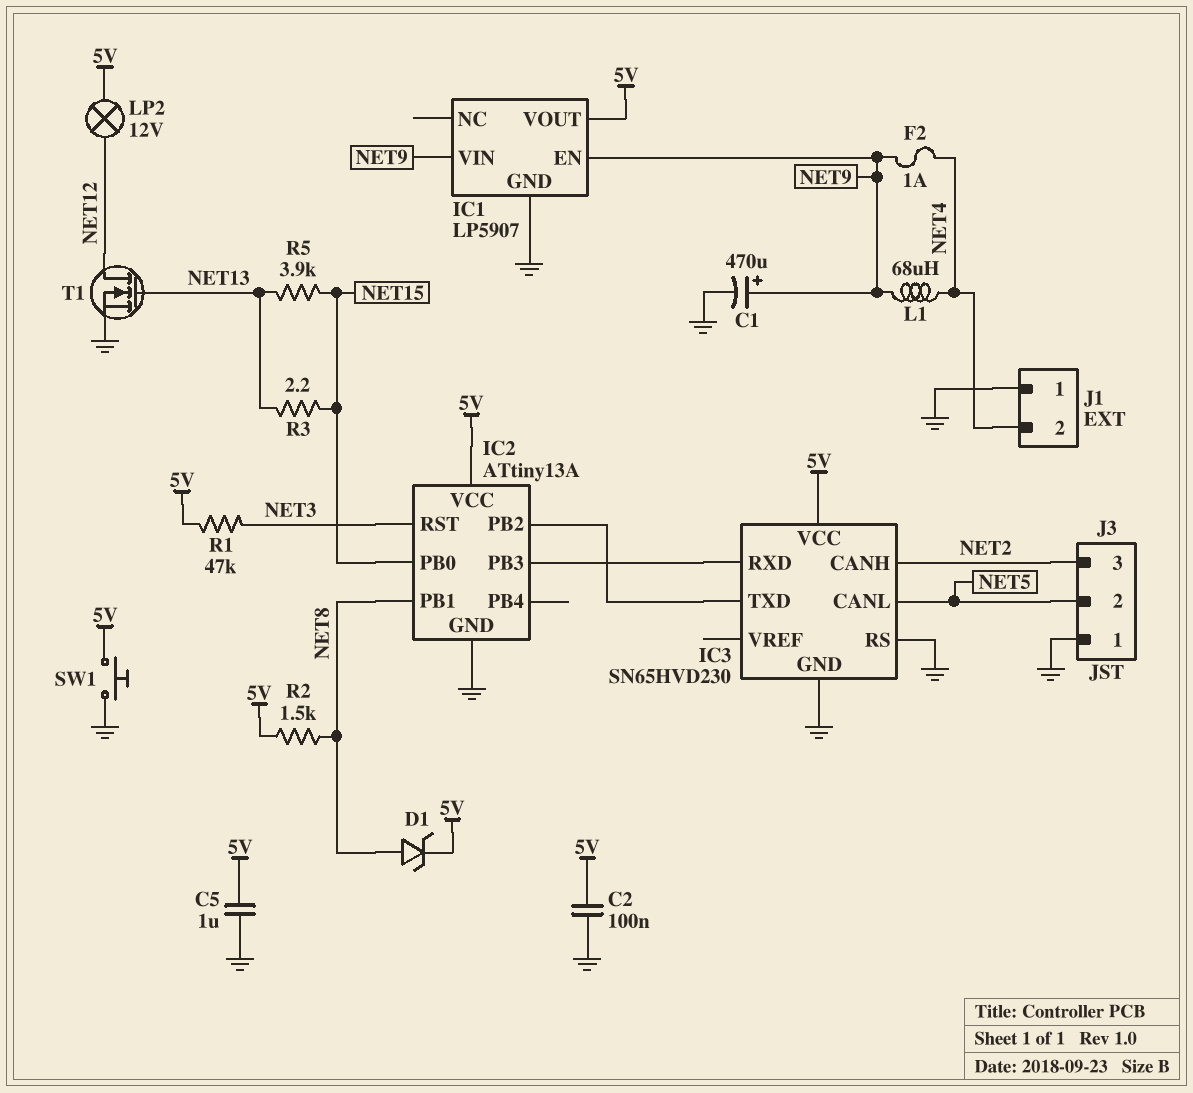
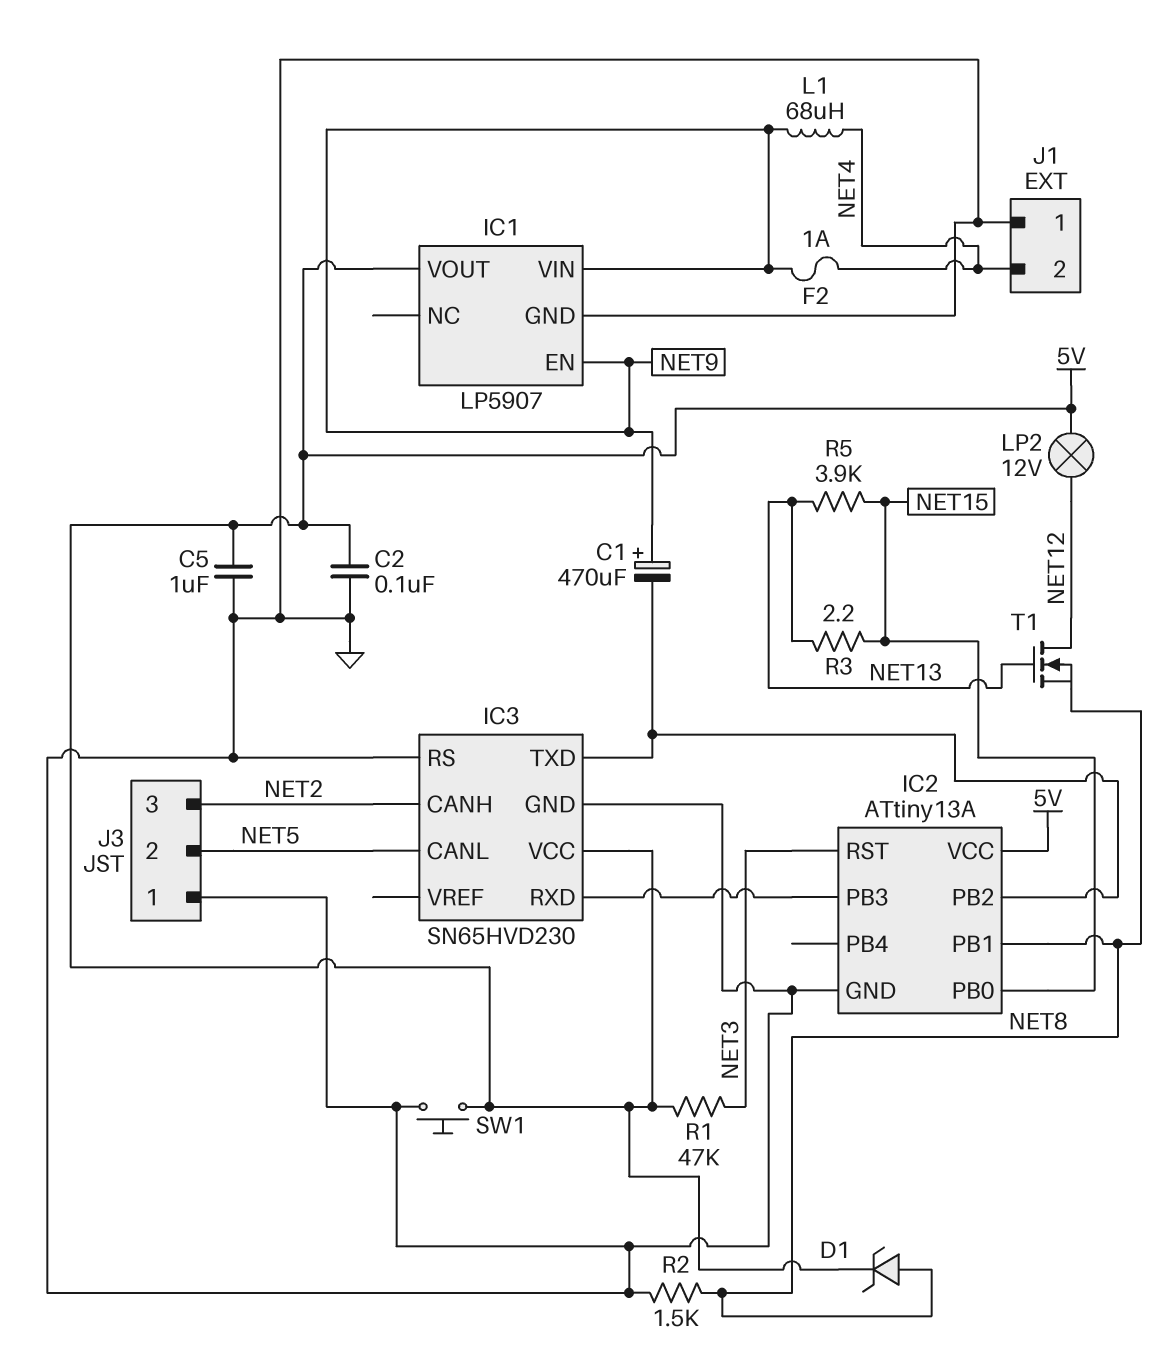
C1: 470uF (plus NET9, minus GND) -> 470uF (plus NET9, minus IC2/PB2)
R2: 1.5k (5V, NET8) -> 1.5k (GND, NET8)
T1: NMOS (G NET13, D NET12, S GND) -> NMOS (G NET13, D NET12, S NET8)

